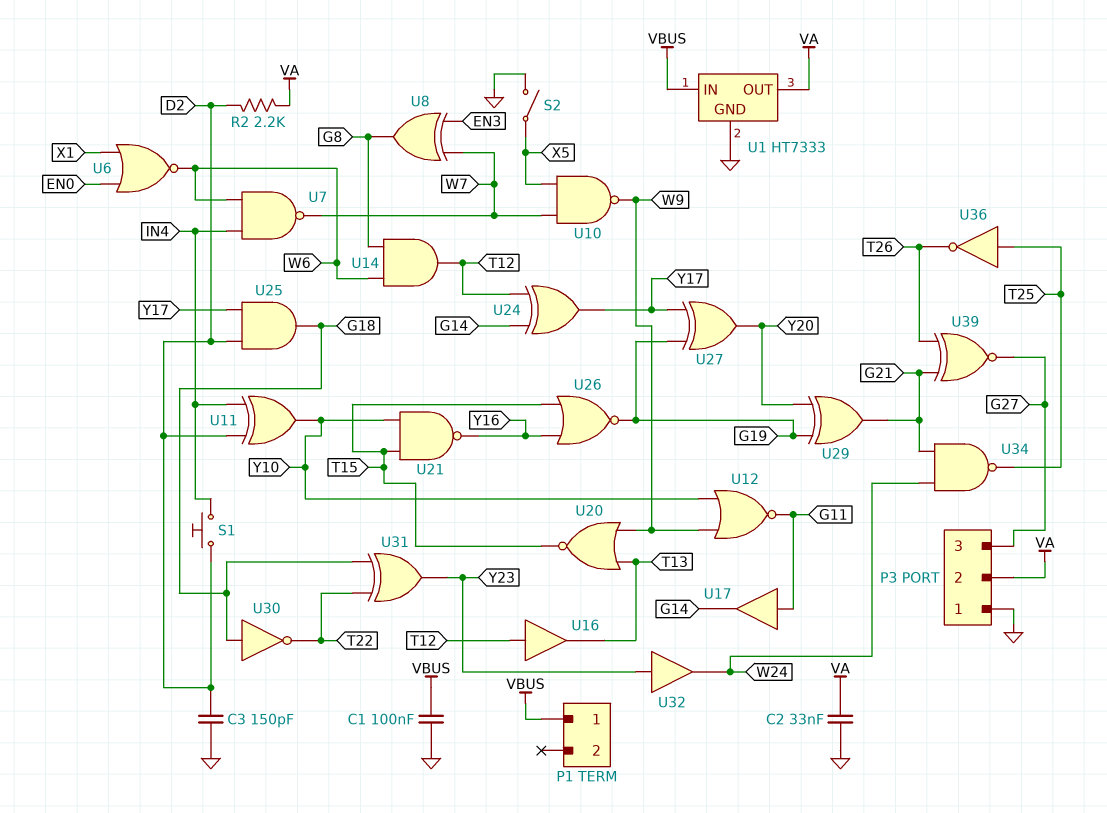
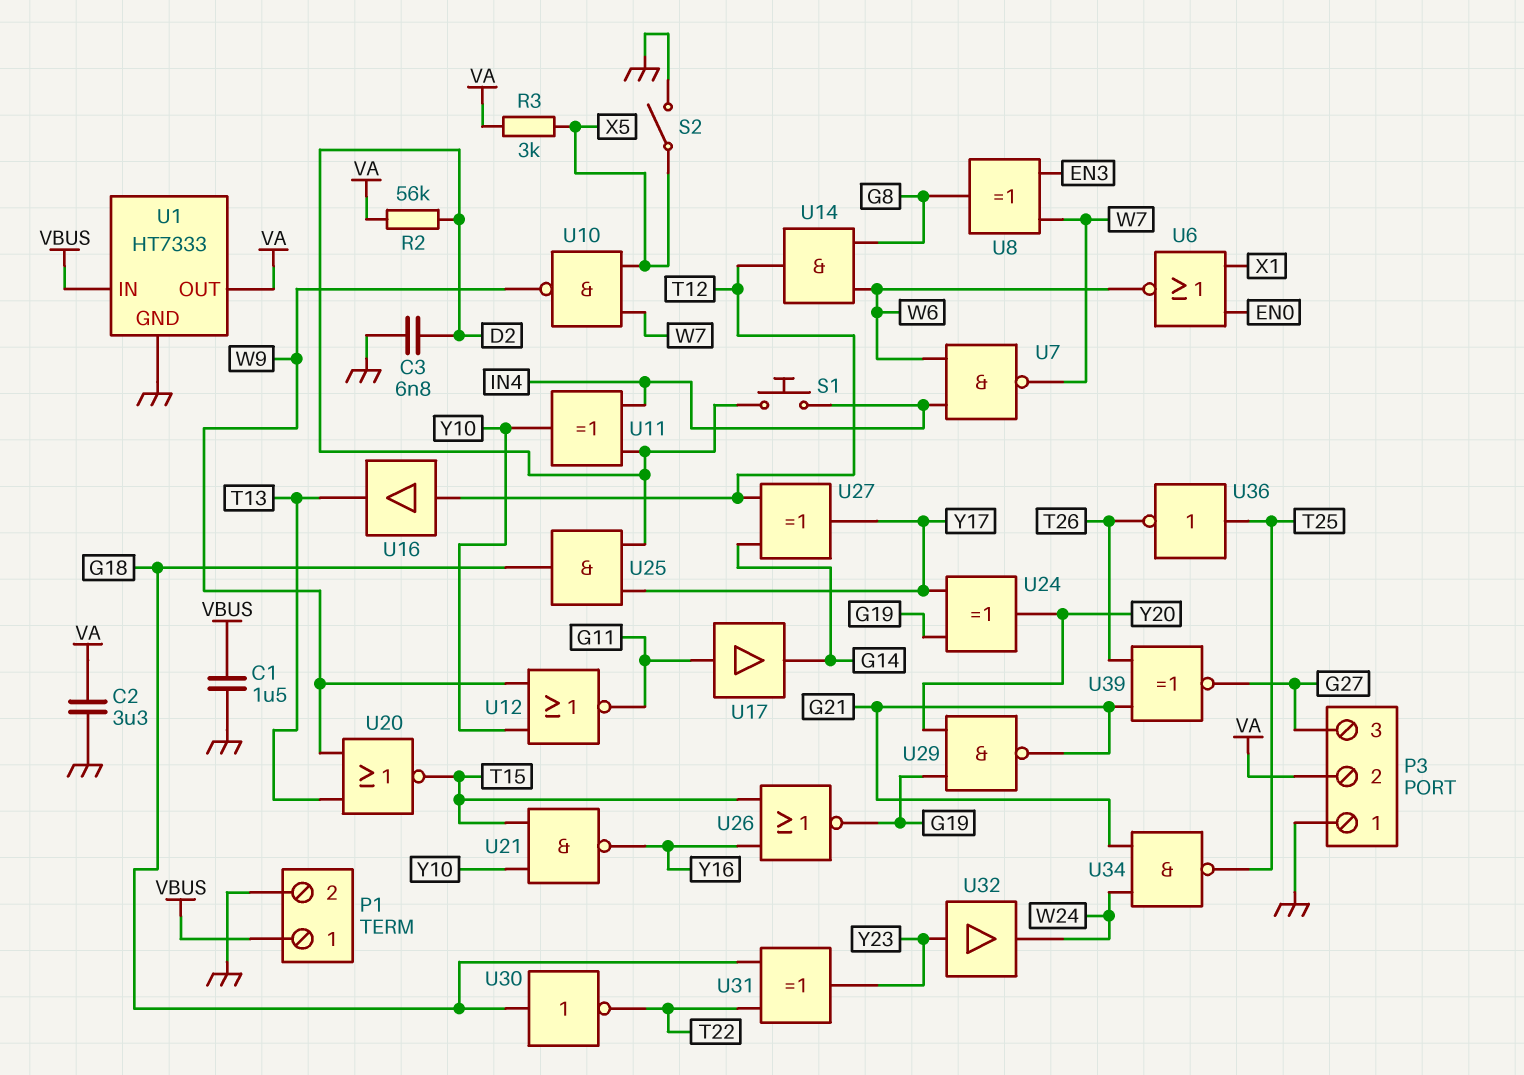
C1: 100nF (GND, VBUS) -> 1.5uF (GND, VBUS)
C2: 33nF (GND, VA) -> 3.3uF (GND, VA)
C3: 150pF (D2, GND) -> 6.8nF (D2, GND)
P1 pin 2: none -> GND
R2: 2.2k (D2, VA) -> 56k (D2, VA)
R3: none -> 3k (VA, X5)
U24: XOR (in G14, in T12, out Y17) -> XOR (in G19, in Y17, out Y20)
U27: XOR (in G19, in Y17, out Y20) -> XOR (in G14, in T12, out Y17)
U29: XOR (in G19, in Y20, out G21) -> NAND (in G19, in Y20, out G21)

